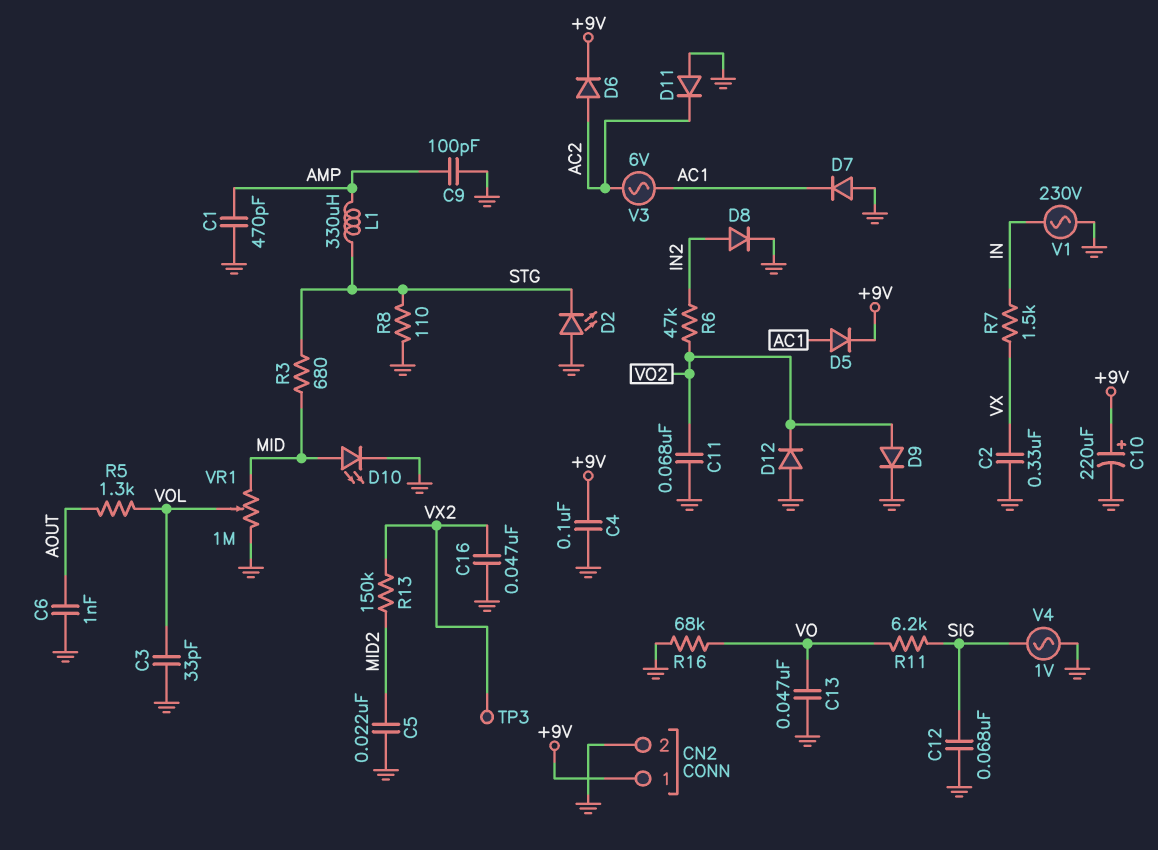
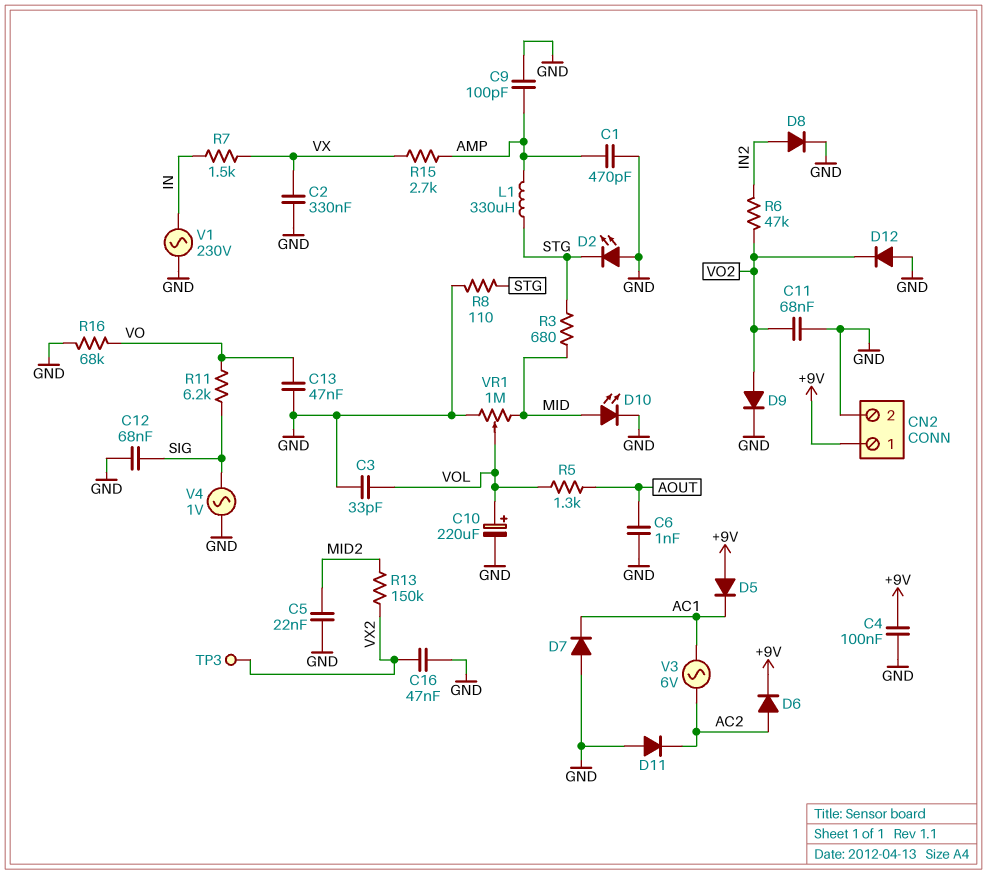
C10: 220uF (plus +9V, minus GND) -> 220uF (plus VOL, minus GND)
D5: diode (A AC1, K +9V) -> diode (A +9V, K AC1)
R15: none -> 2.7k (AMP, VX)

